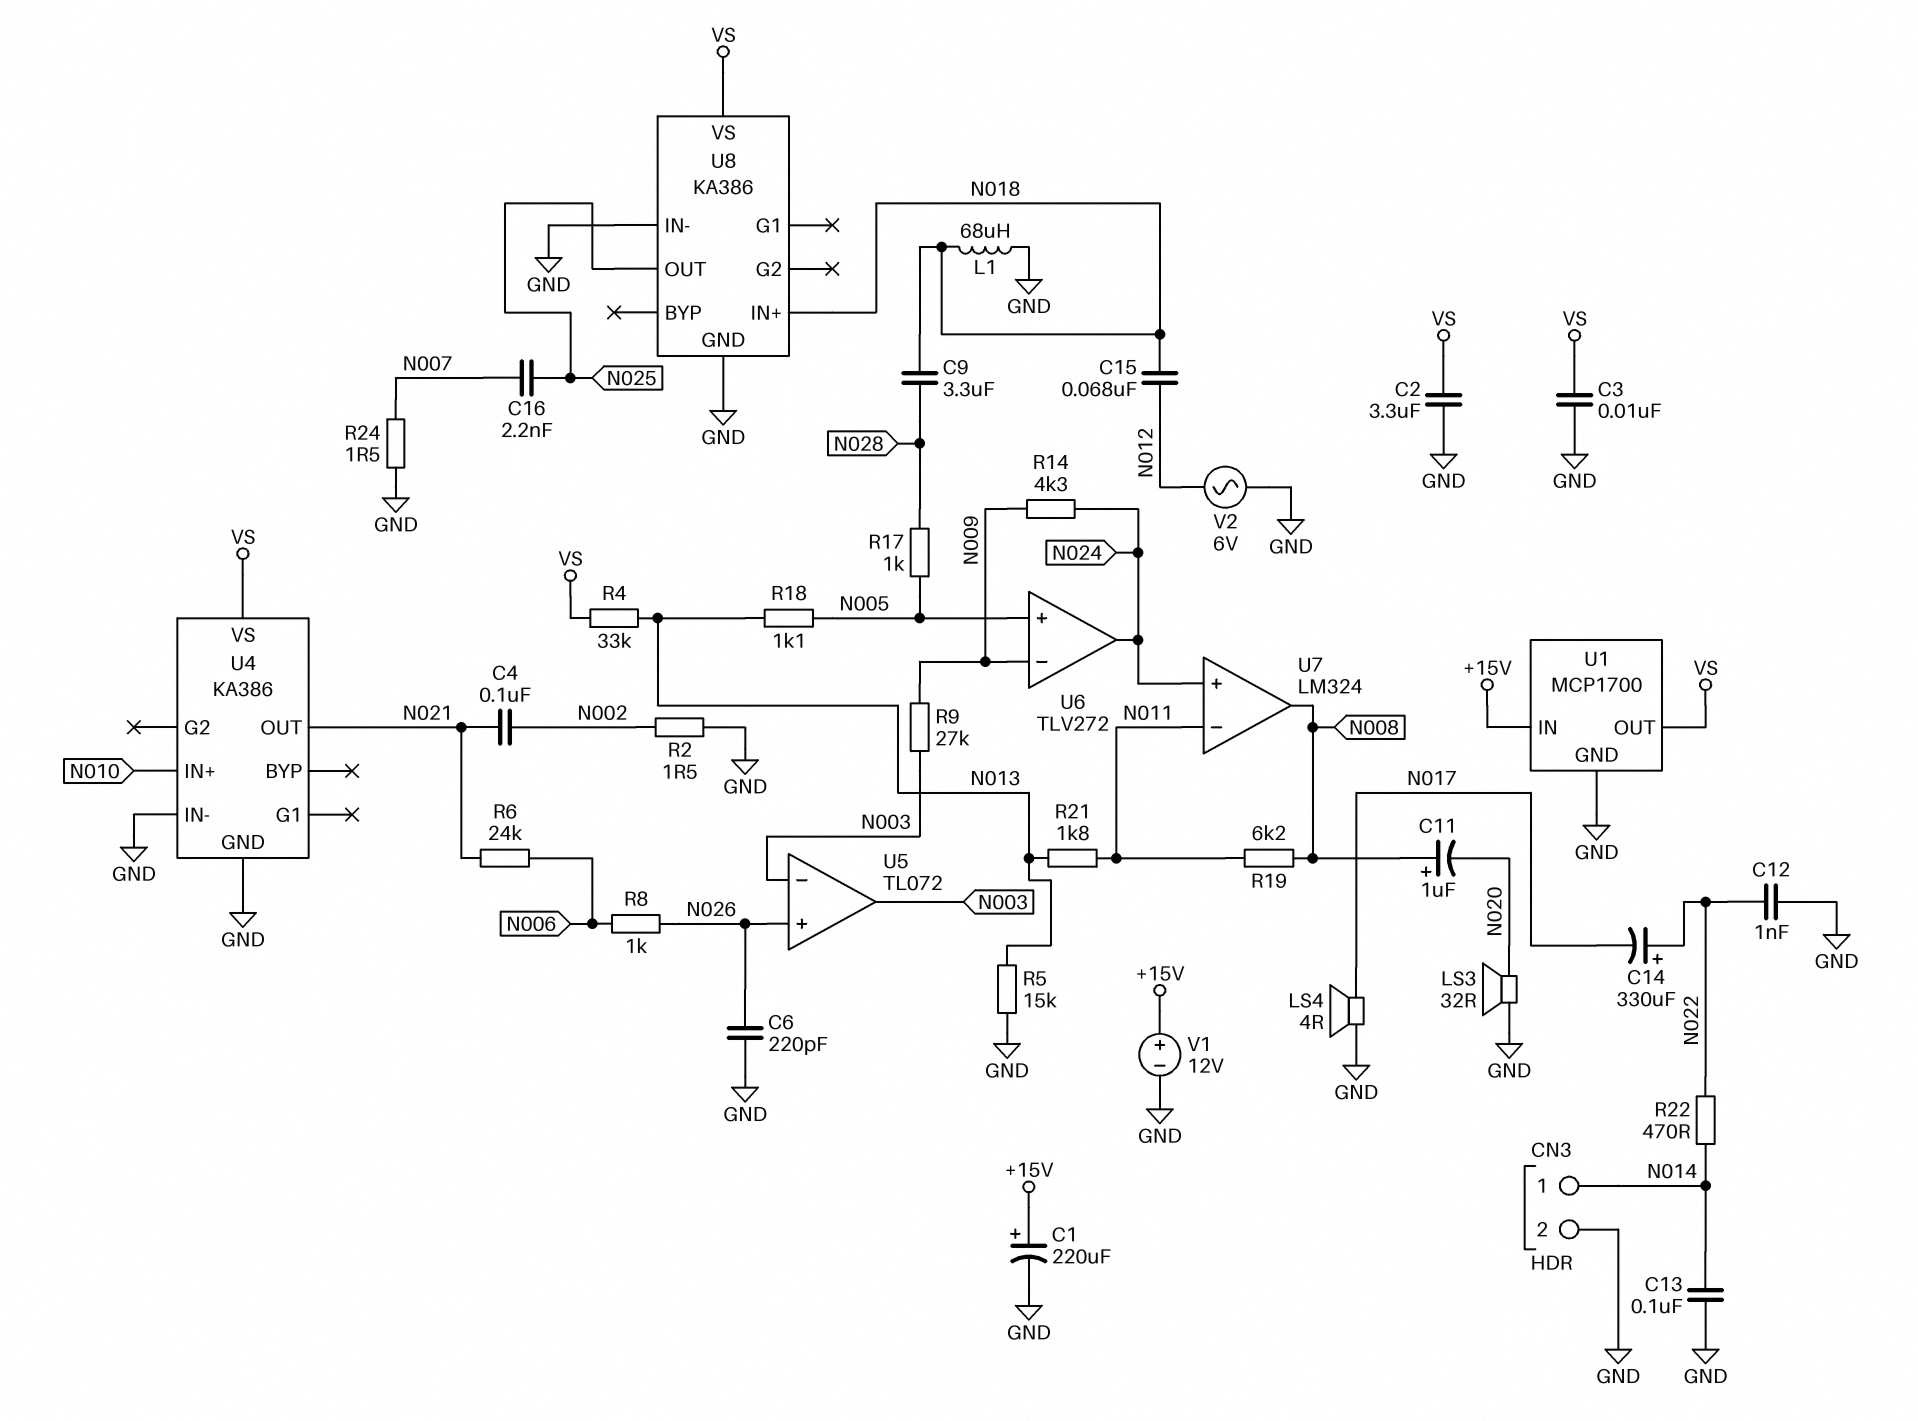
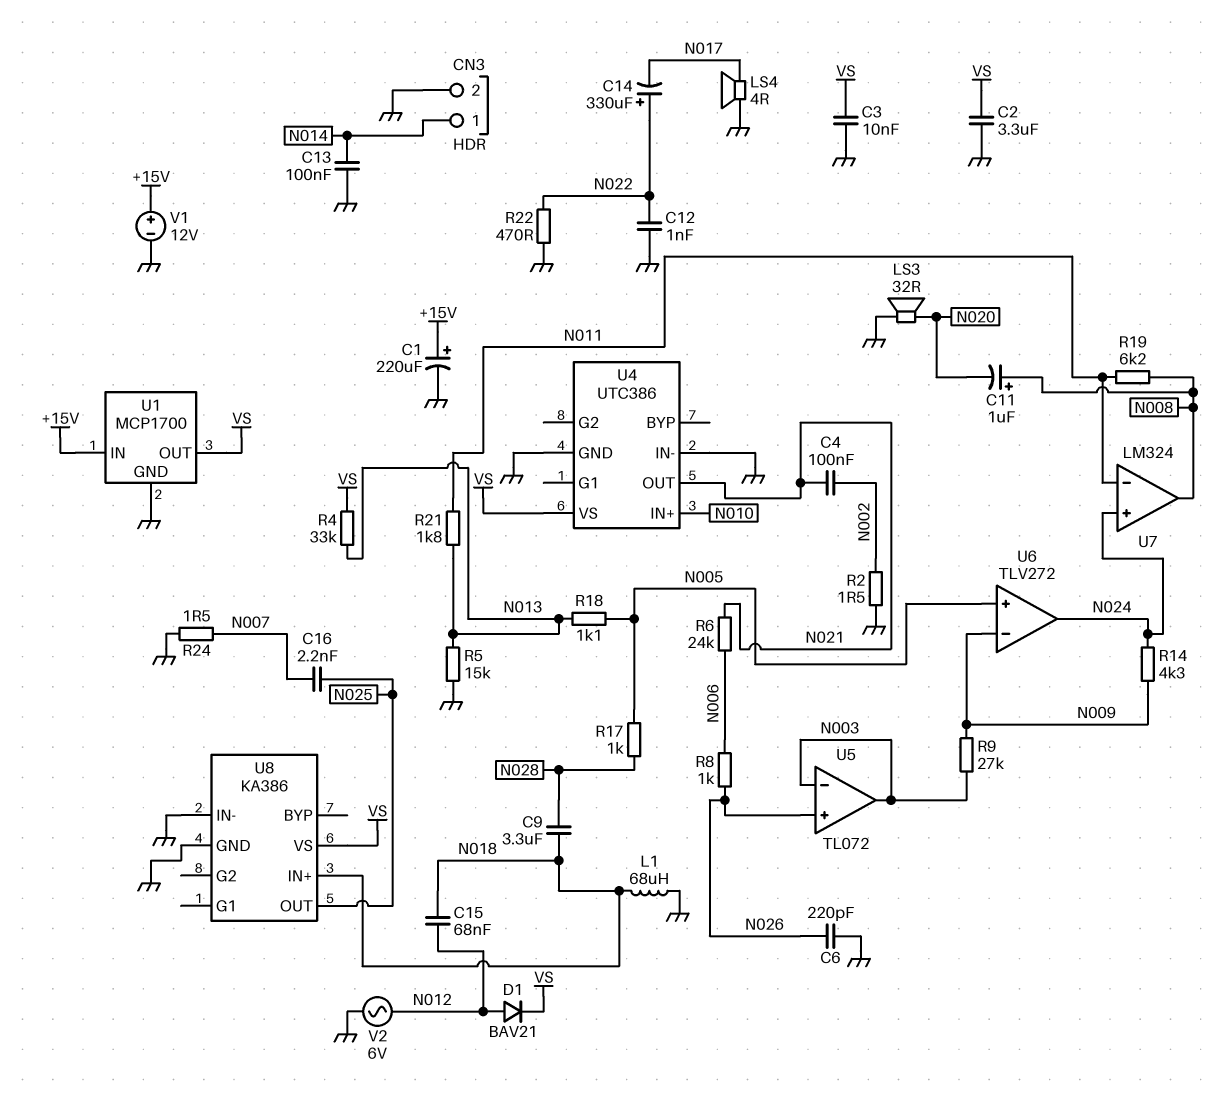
D1: none -> diode BAV21 (A N012, K VS)
R22: 470 (N014, N022) -> 470 (GND, N022)
U4: KA386 -> UTC386

